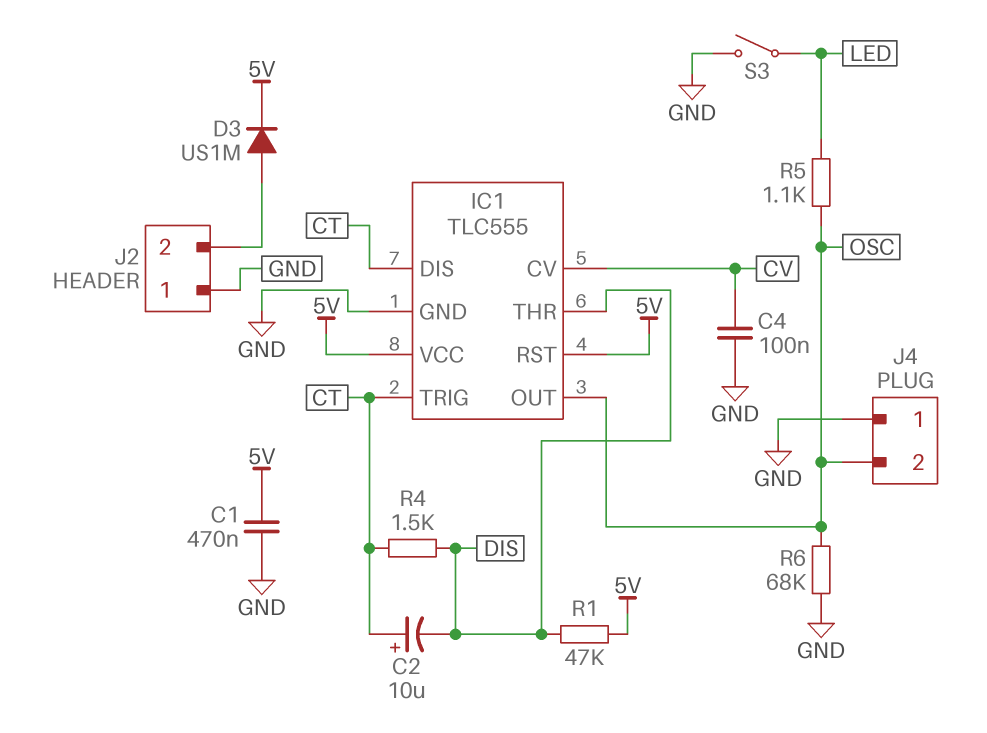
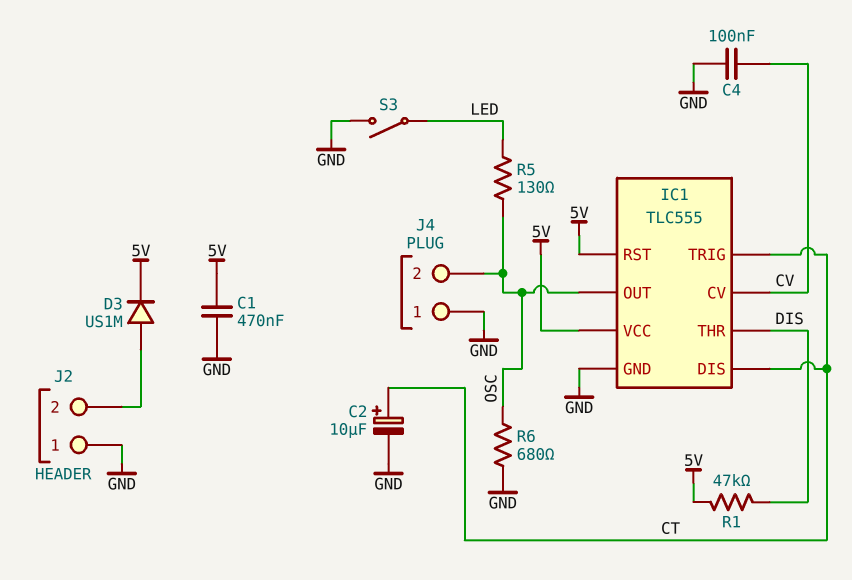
C2: 10uF (plus CT, minus DIS) -> 10uF (plus CT, minus GND)
R4: 1.5k (CT, DIS) -> none
R5: 1.1k (LED, OSC) -> 130 (LED, OSC)
R6: 68k (GND, OSC) -> 680 (GND, OSC)

